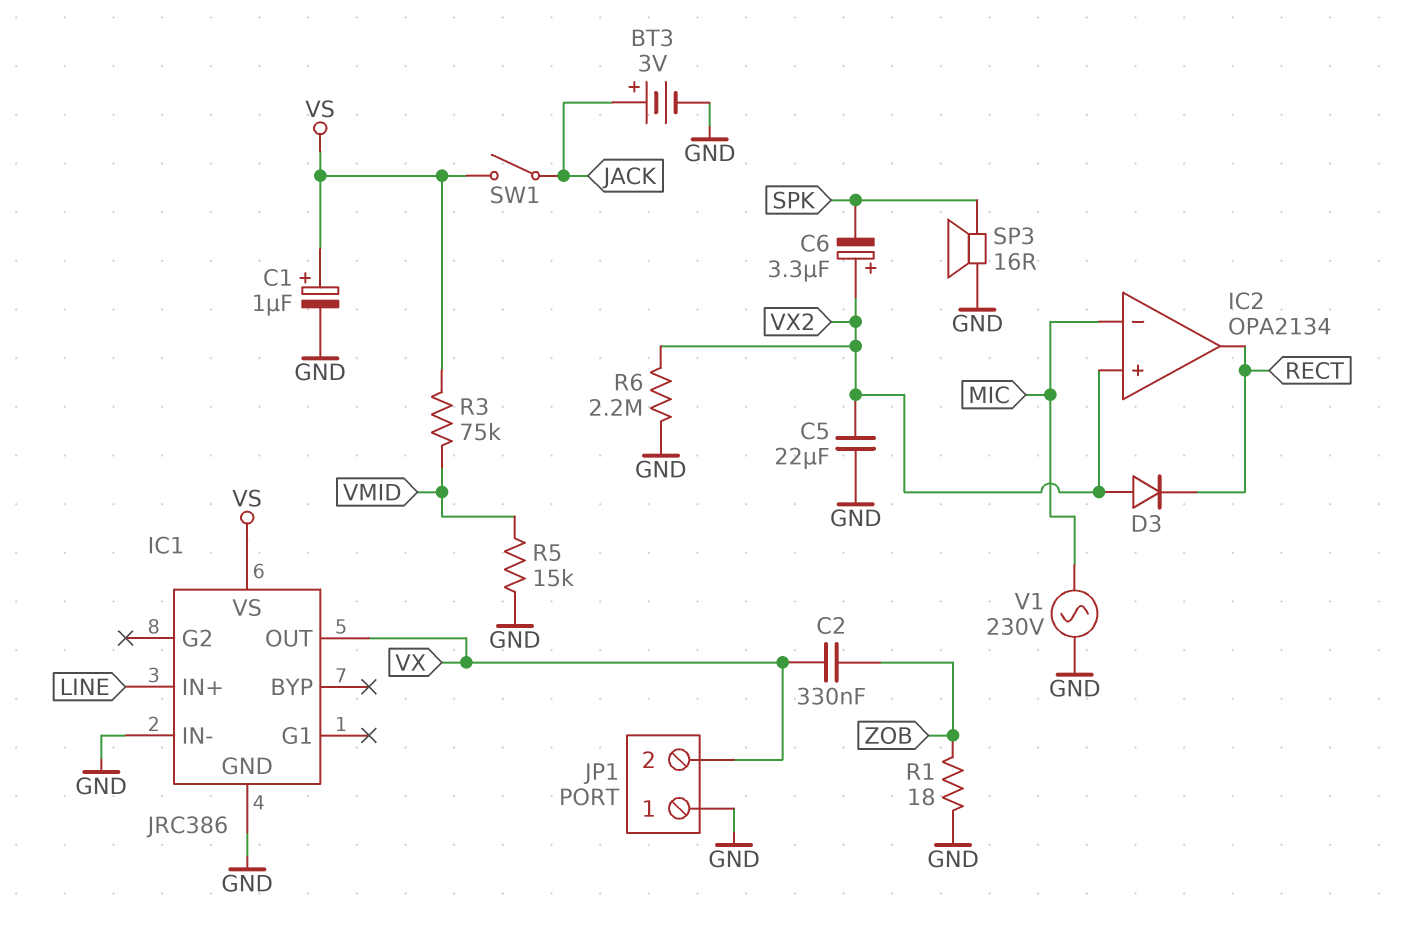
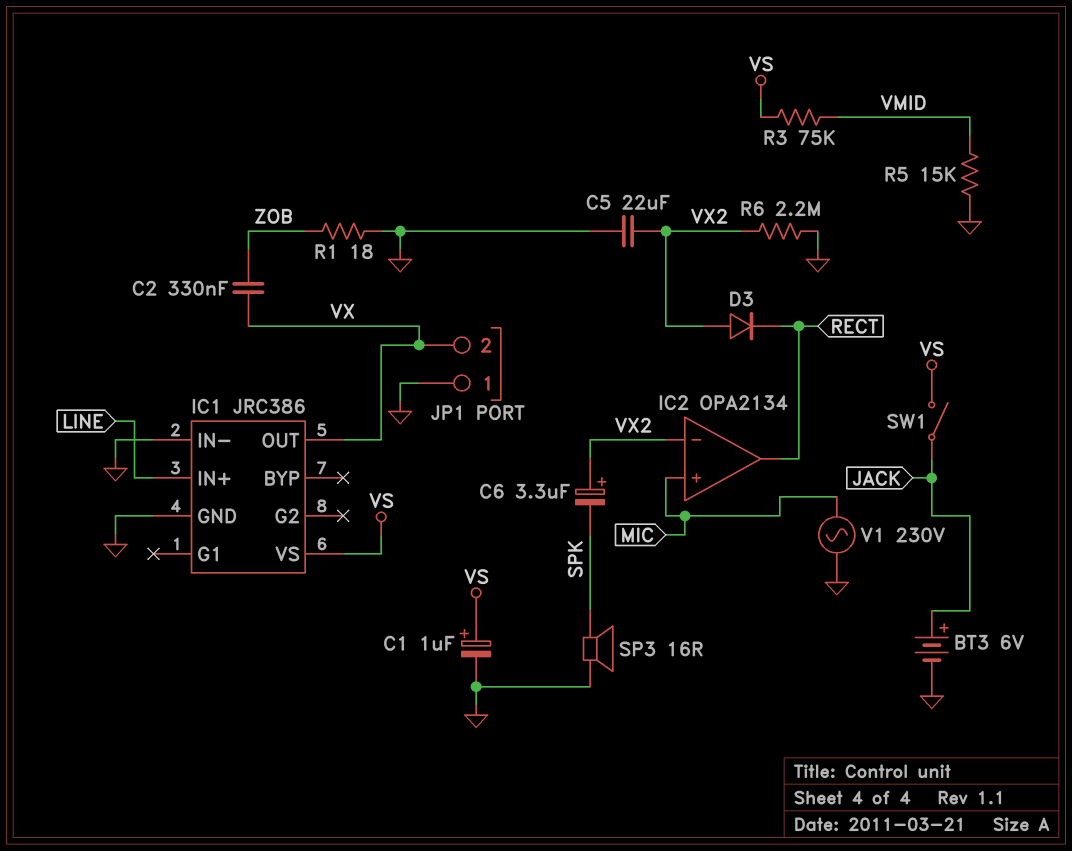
BT3: 3V (plus JACK, minus GND) -> 6V (plus JACK, minus GND)
IC2 pin in+: VX2 -> MIC
IC2 pin in-: MIC -> VX2

